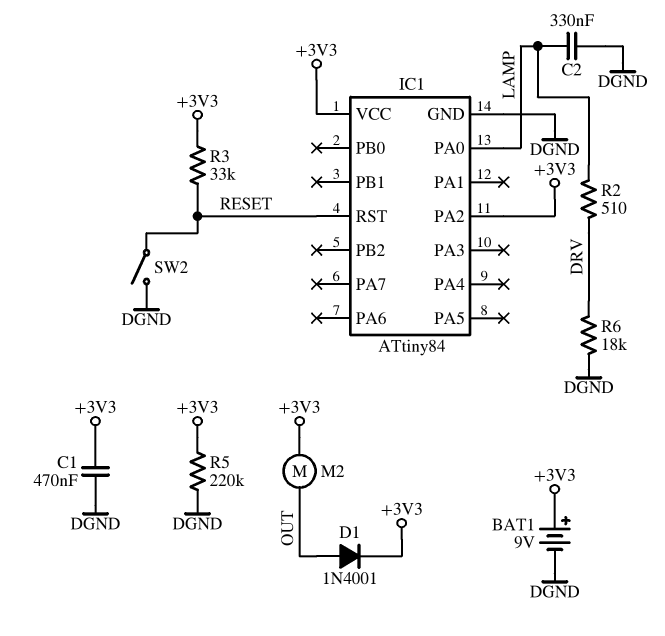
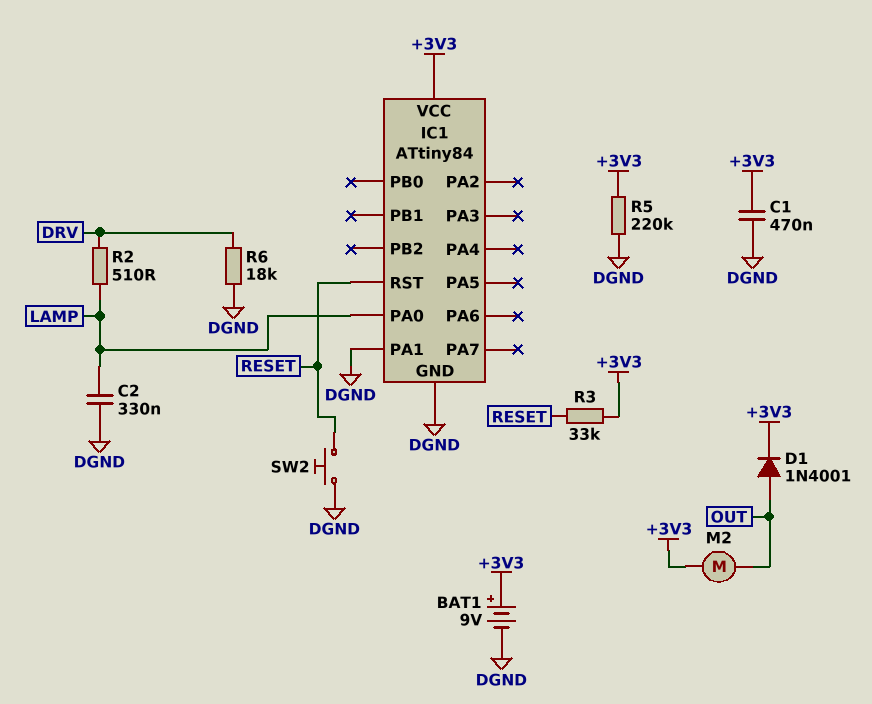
IC1 pin PA1: none -> DGND
IC1 pin PA2: +3V3 -> none
SW2: switch (DGND, RESET) -> button (DGND, RESET)

